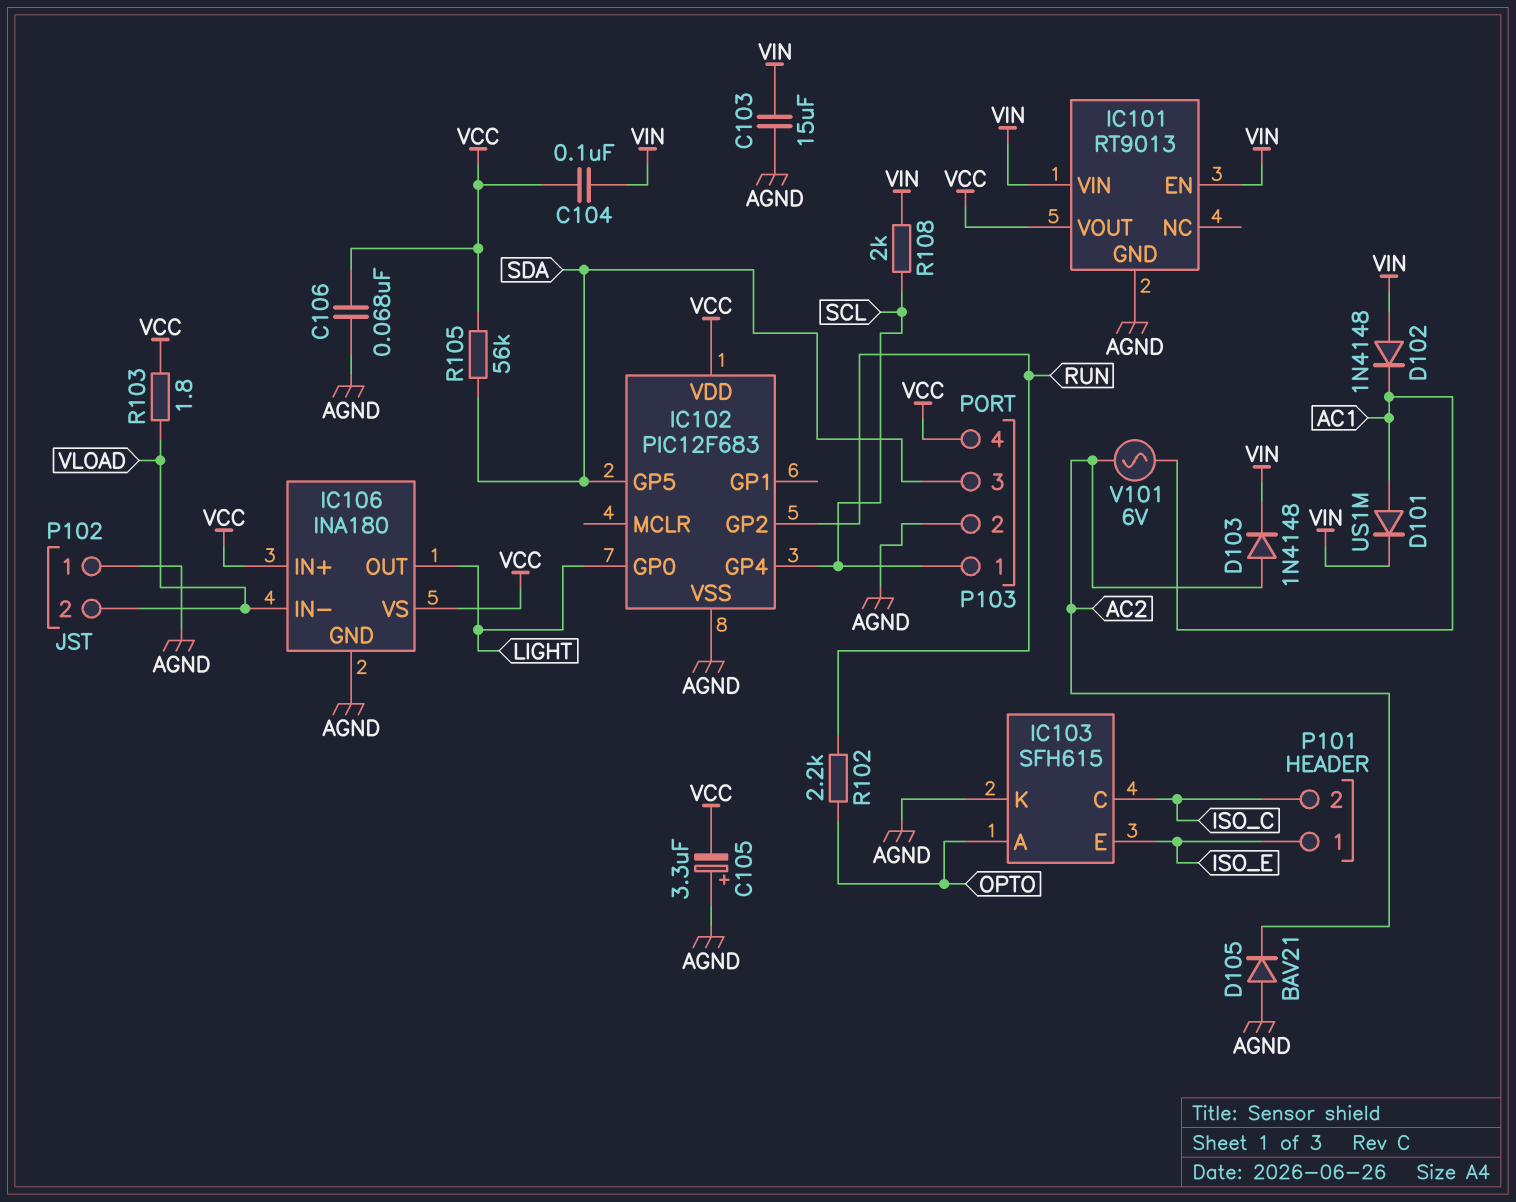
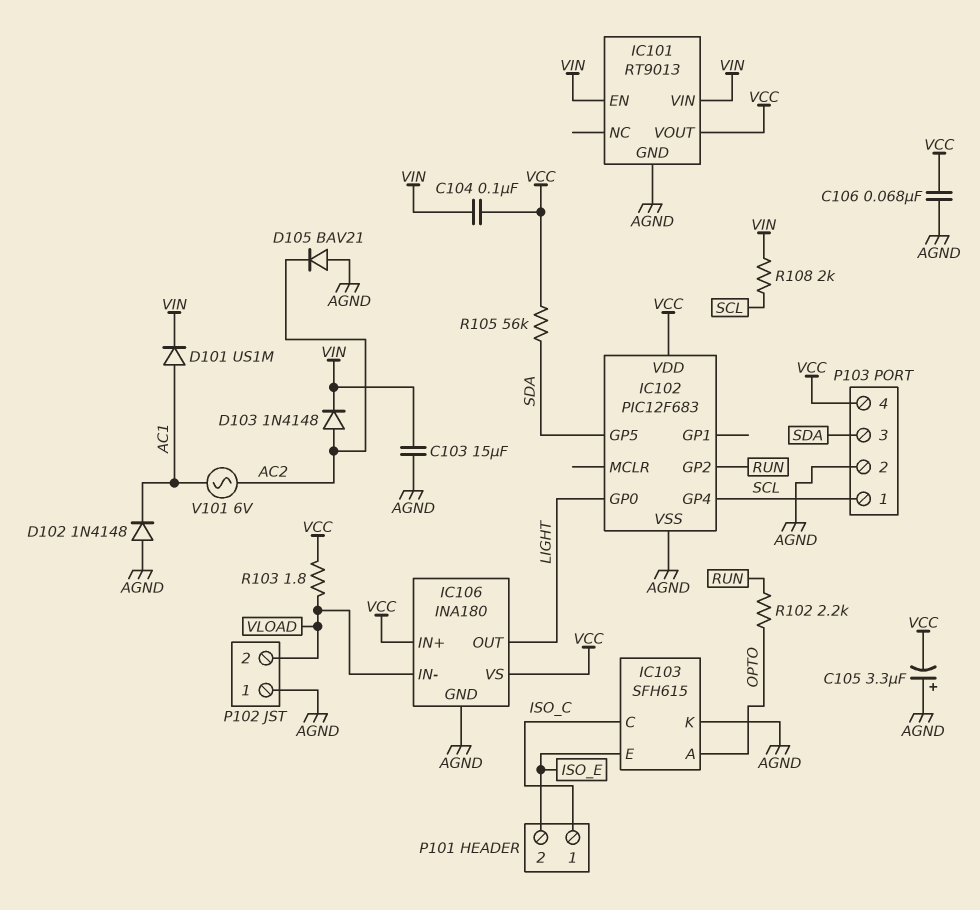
D102: diode 1N4148 (A VIN, K AC1) -> diode 1N4148 (A AGND, K AC1)
P101 pin 1: ISO_E -> ISO_C
P101 pin 2: ISO_C -> ISO_E

